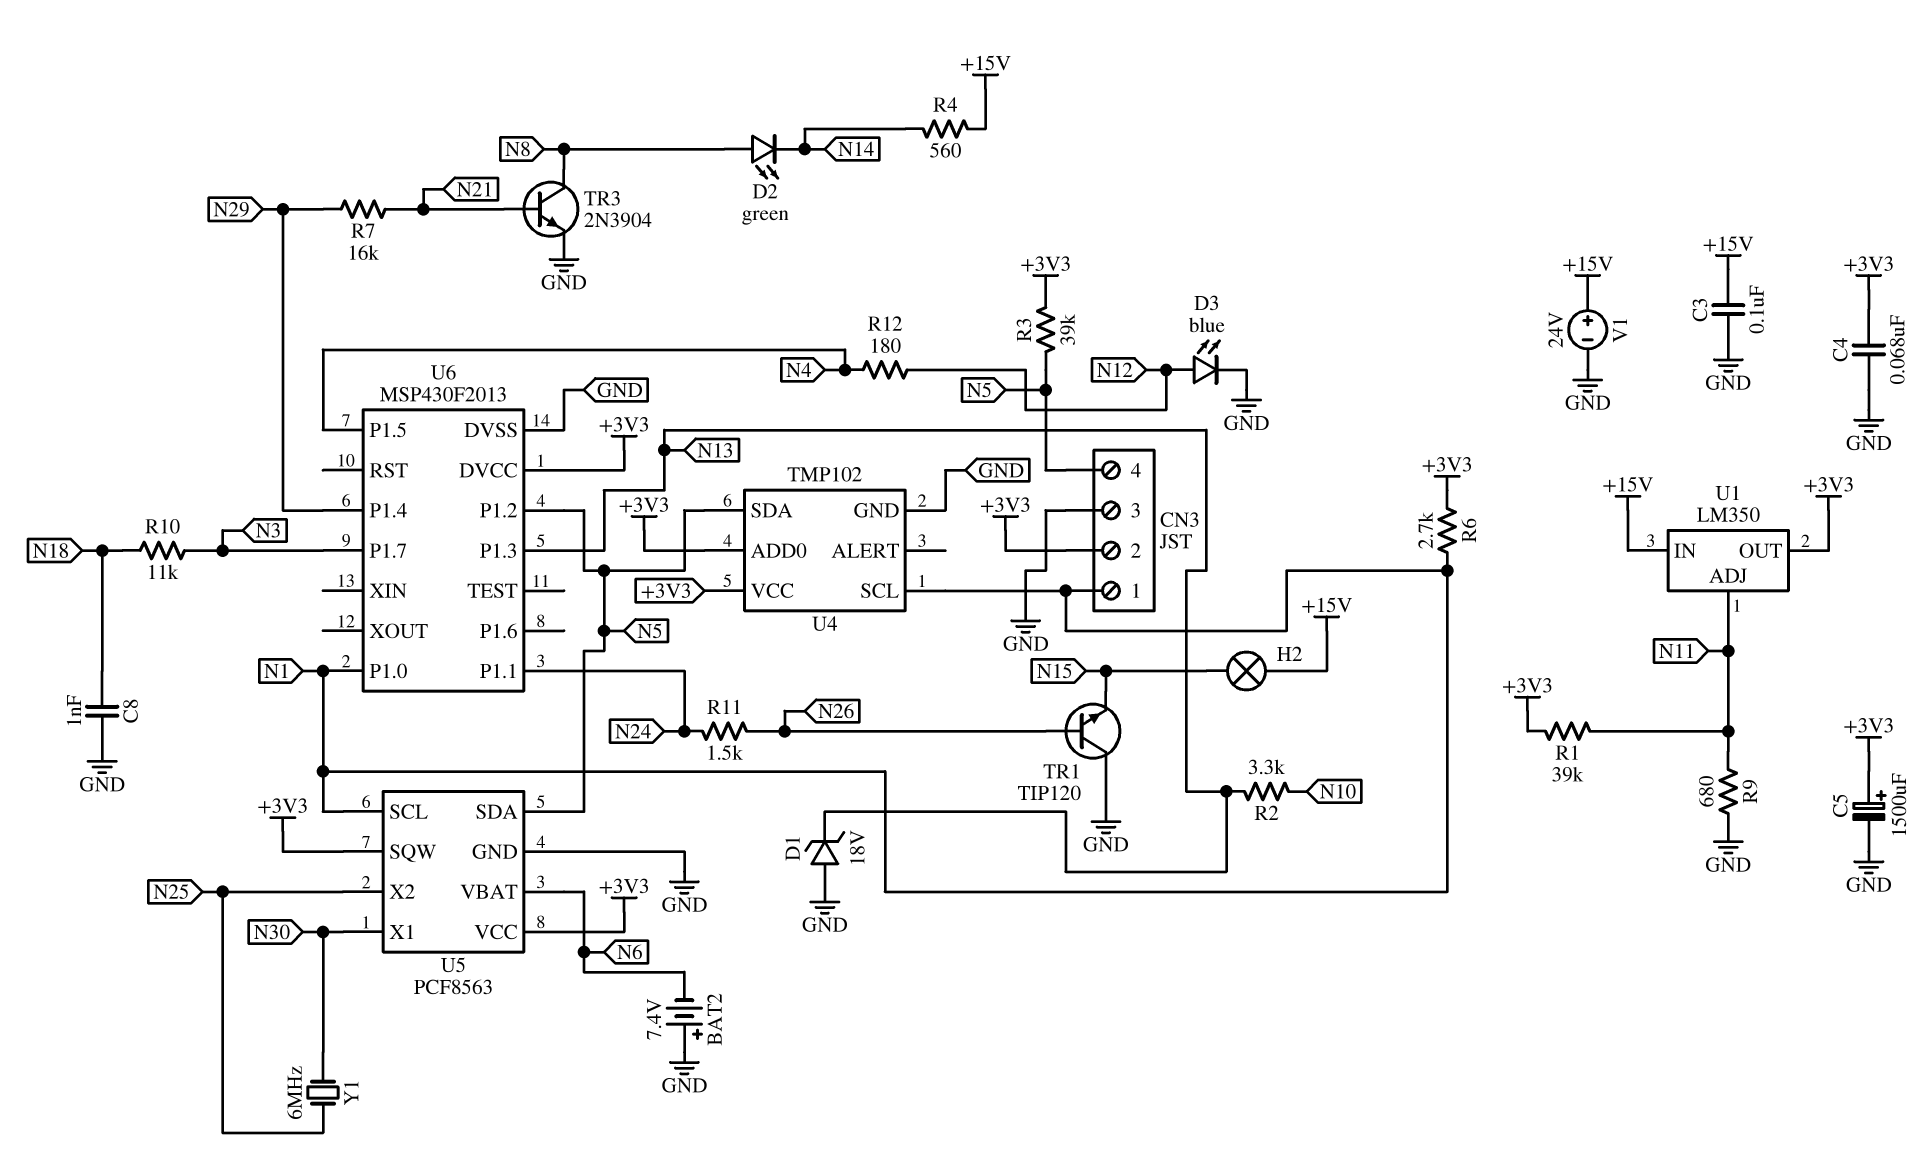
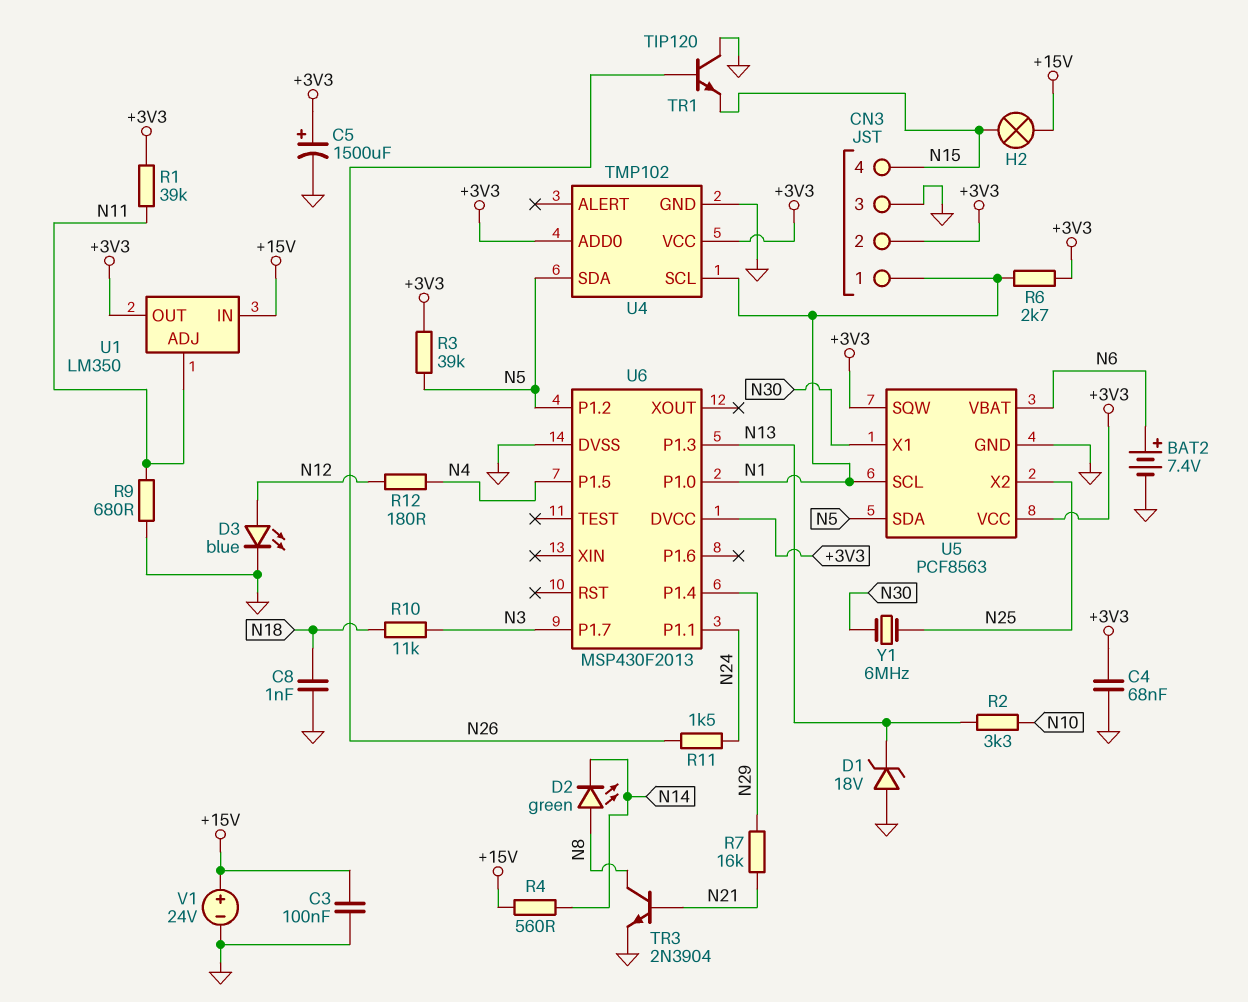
BAT2: 7.4V (plus GND, minus N6) -> 7.4V (plus N6, minus GND)
CN3 pin 4: N5 -> N15

